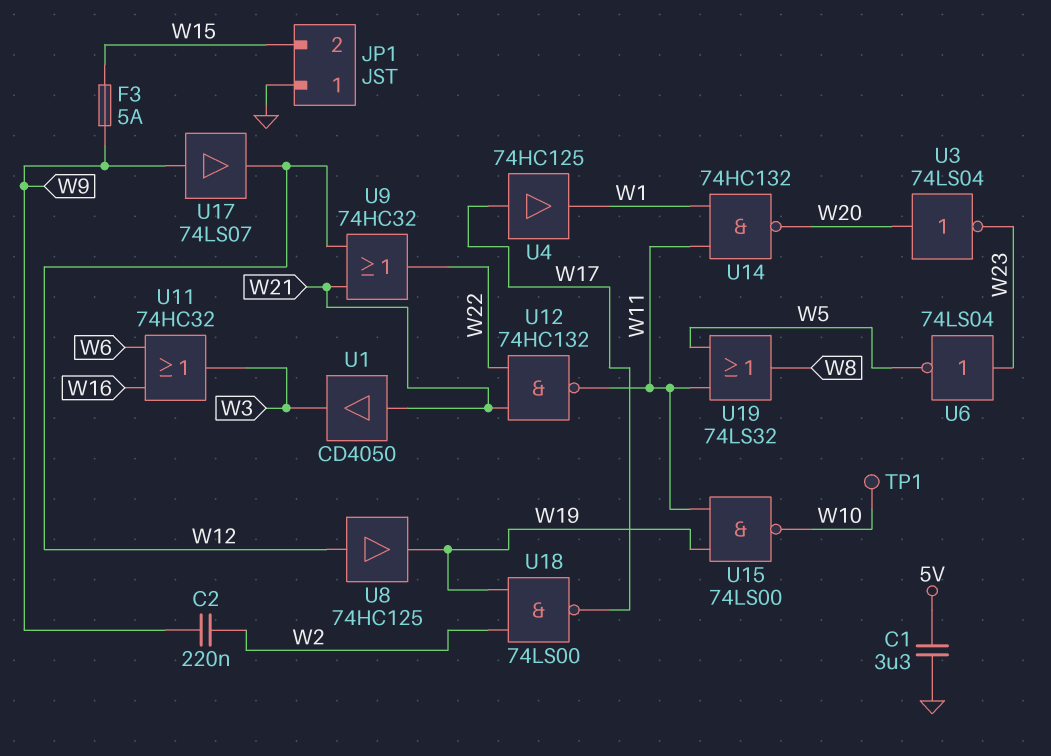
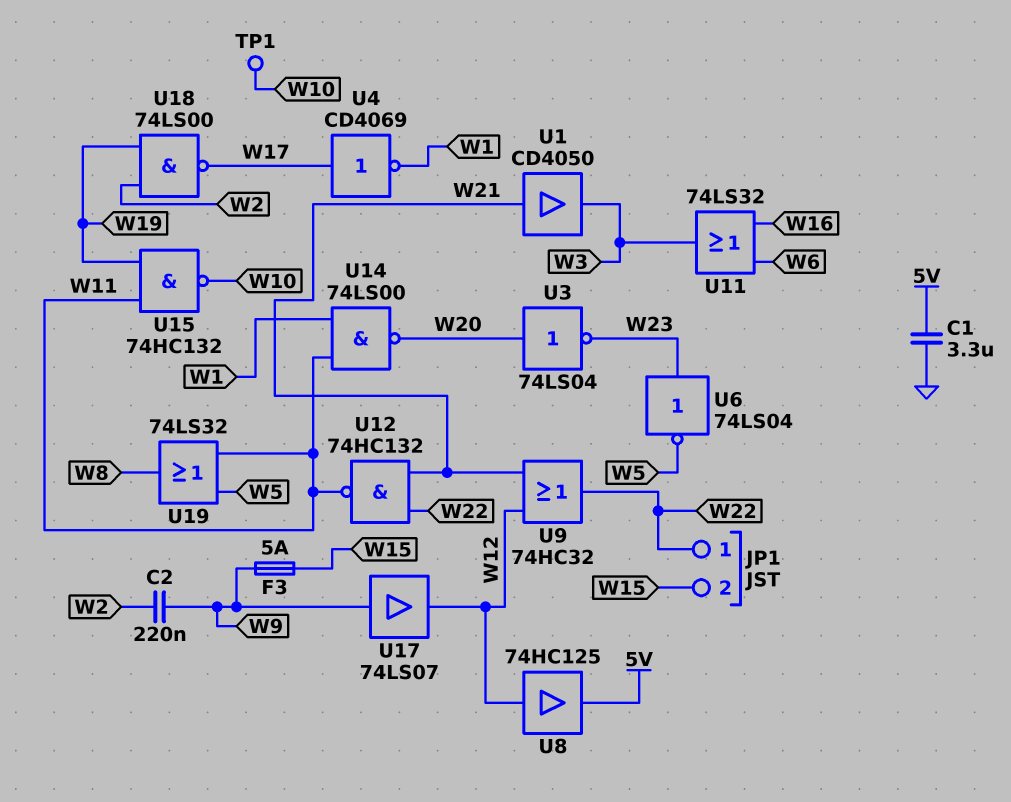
JP1 pin 1: GND -> W22
U4: buffer 74HC125 (in W17, out W1) -> NOT CD4069 (in W17, out W1)
U8: buffer 74HC125 (in W12, out W19) -> buffer 74HC125 (in W12, out 5V)
U11: OR 74HC32 (in W6, in W16, out W3) -> OR 74LS32 (in W6, in W16, out W3)
U14: NAND 74HC132 (in W1, in W11, out W20) -> NAND 74LS00 (in W1, in W11, out W20)
U15: NAND 74LS00 (in W11, in W19, out W10) -> NAND 74HC132 (in W11, in W19, out W10)

